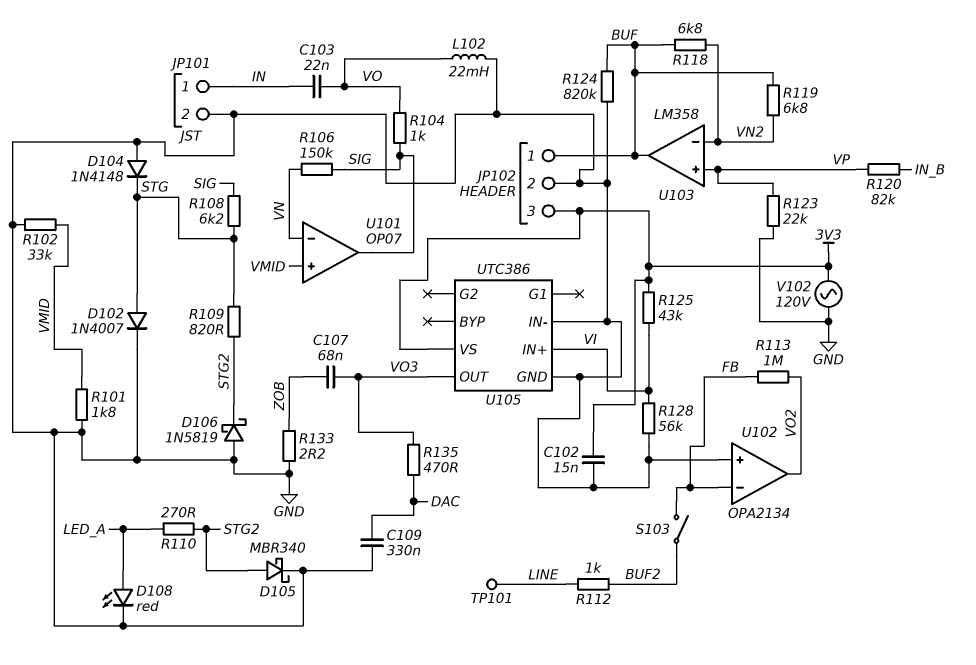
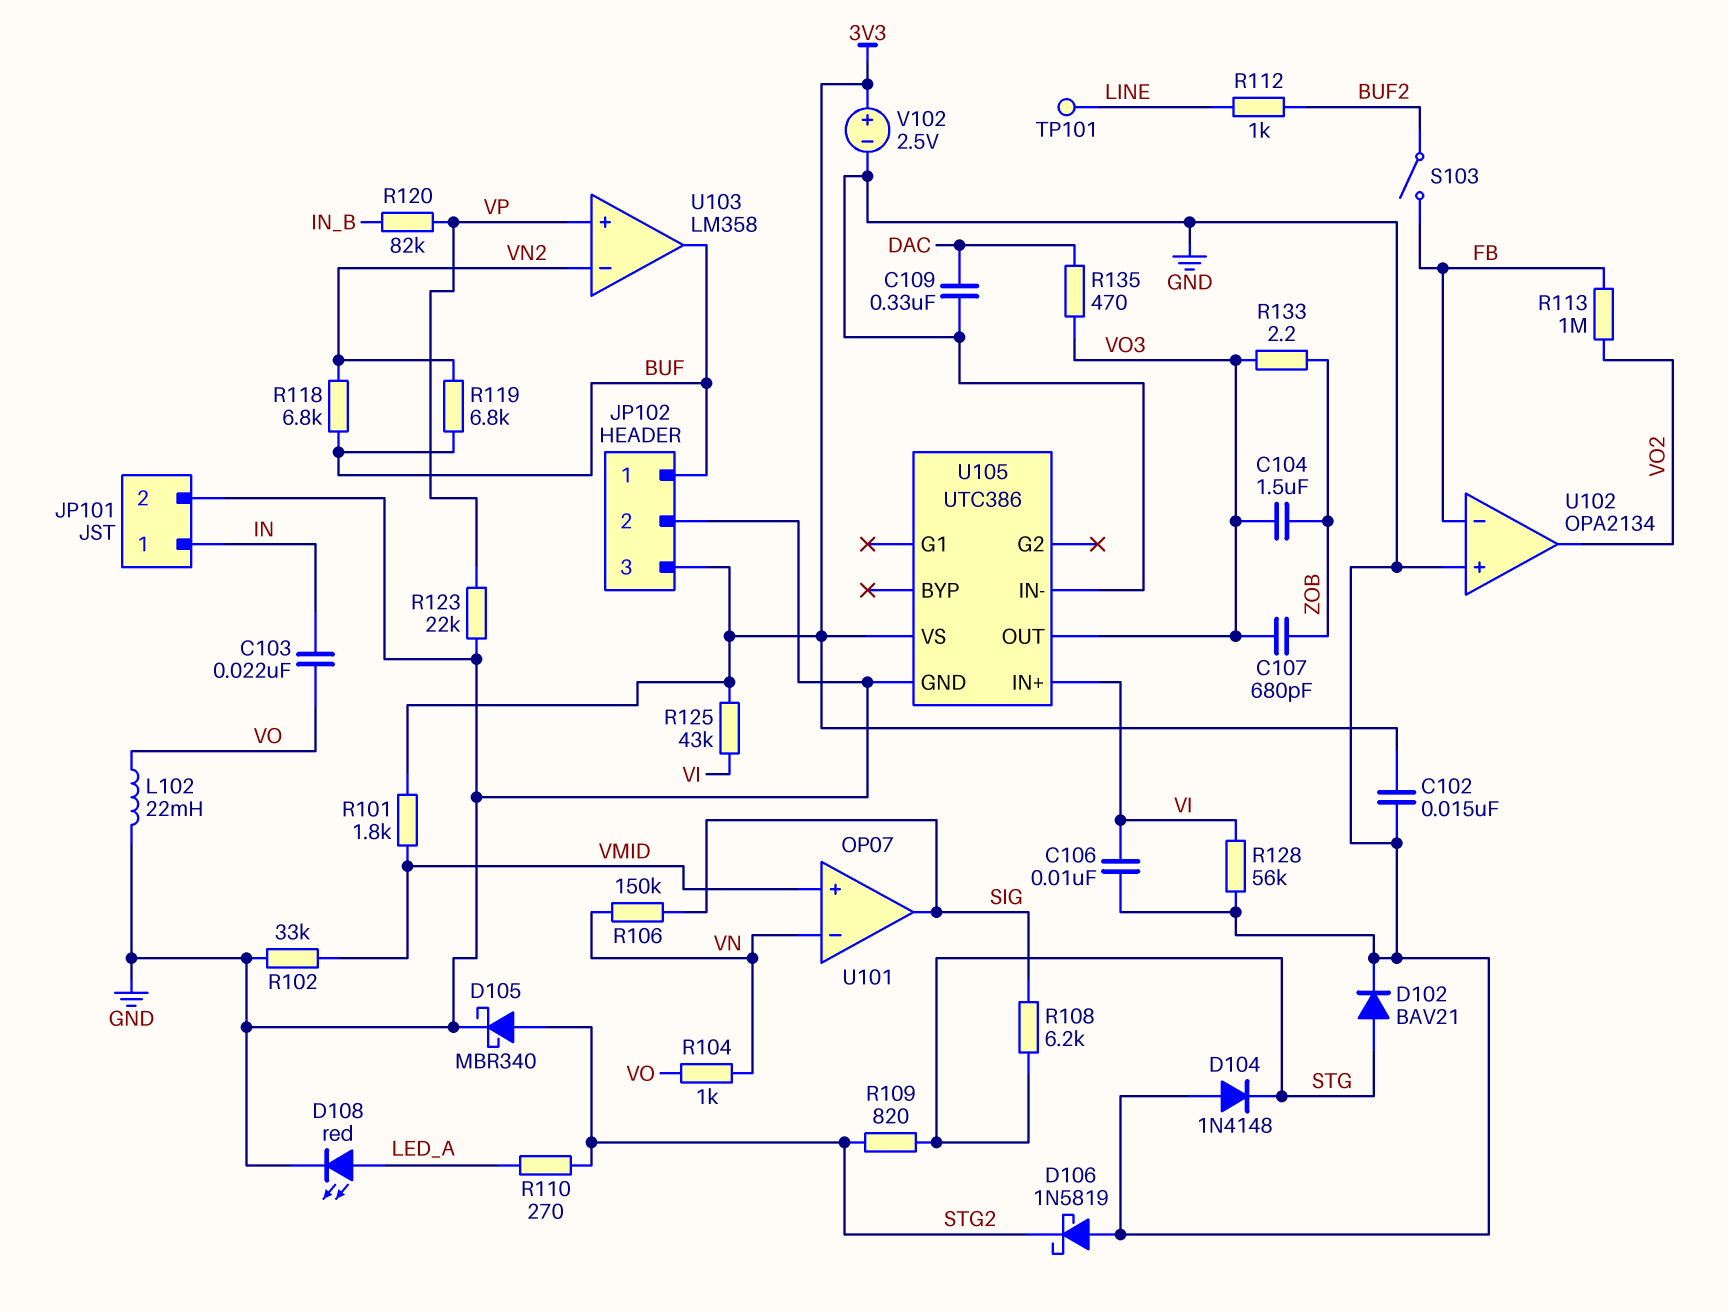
C104: none -> 1.5uF (VO3, ZOB)
C106: none -> 10nF (GND, VI)
C107: 68nF (VO3, ZOB) -> 680pF (VO3, ZOB)
D102: diode 1N4007 (A STG, K GND) -> diode BAV21 (A STG, K GND)
R101: 1.8k (GND, VMID) -> 1.8k (3V3, VMID)
R104: 1k (SIG, VO) -> 1k (VN, VO)
R124: 820k (BUF, GND) -> none
R133: 2.2 (GND, ZOB) -> 2.2 (VO3, ZOB)
V102: AC 120V (3V3, GND) -> 2.5V (plus 3V3, minus GND)

